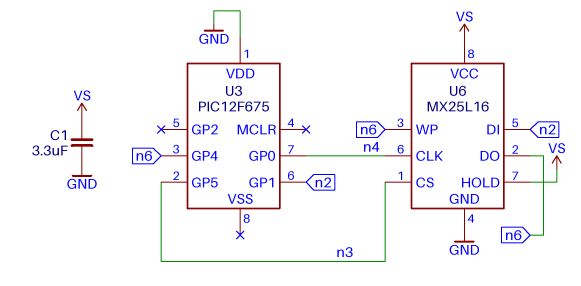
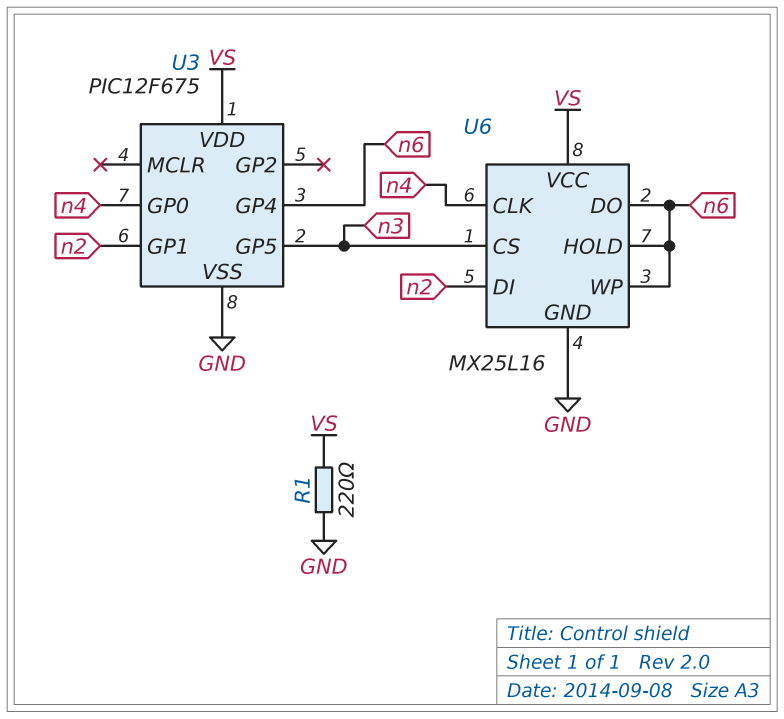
C1: 3.3uF (GND, VS) -> none
R1: none -> 220 (GND, VS)
U3 pin VDD: GND -> VS
U3 pin VSS: none -> GND
U6 pin HOLD: VS -> n6

